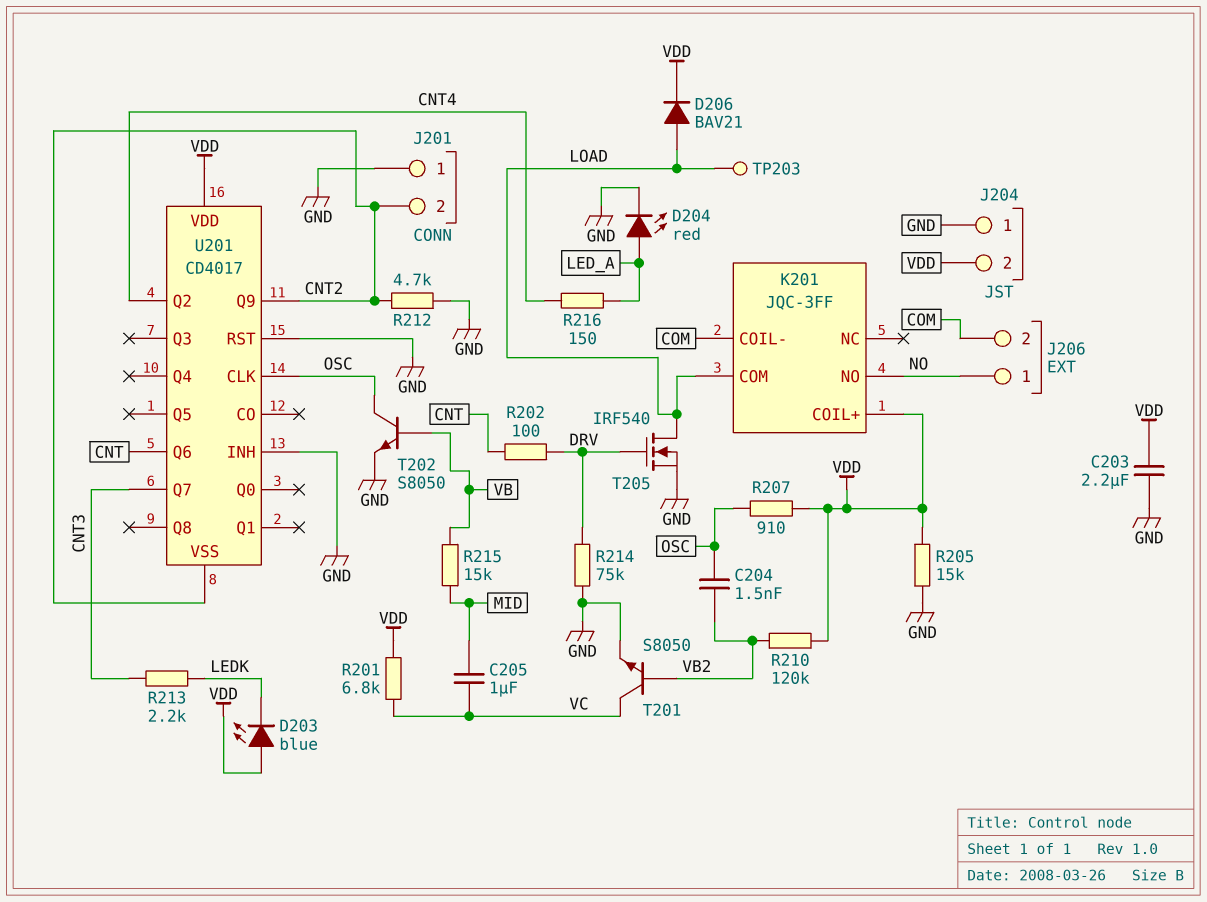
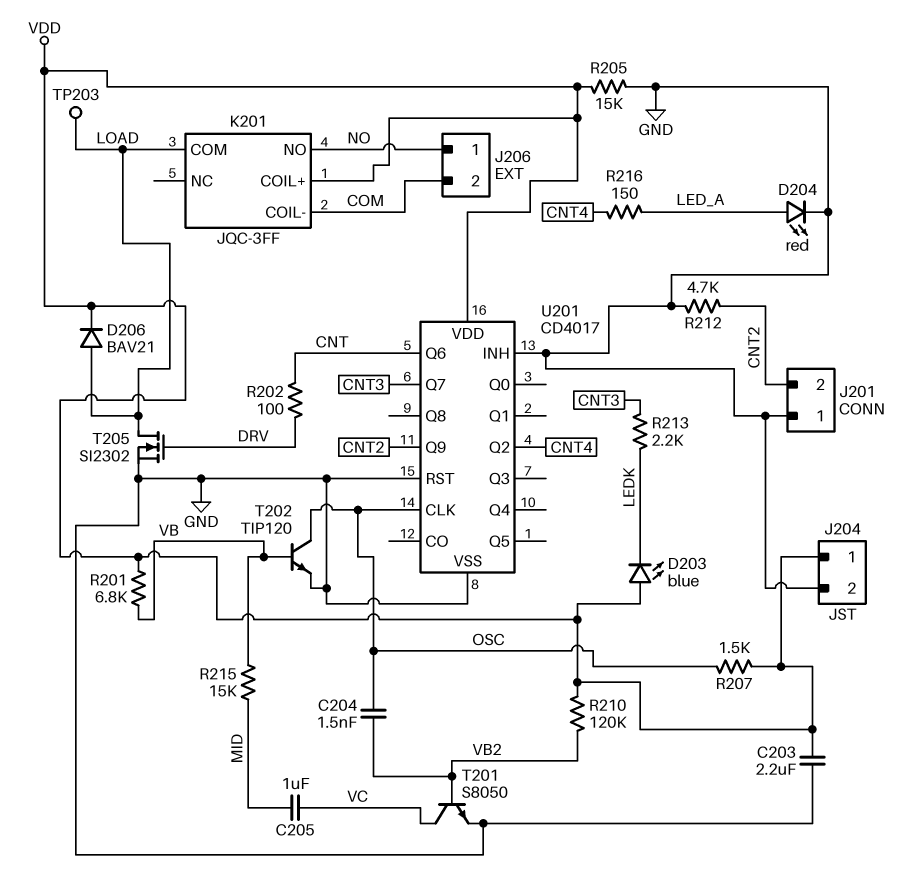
J204 pin 1: GND -> VDD
J204 pin 2: VDD -> GND
R201: 6.8k (VC, VDD) -> 6.8k (VB, VDD)
R207: 910 (OSC, VDD) -> 1.5k (OSC, VDD)
R214: 75k (DRV, GND) -> none
T202: NPN S8050 (B VB, C OSC, E GND) -> NPN TIP120 (B VB, C OSC, E GND)
T205: NMOS IRF540 (G DRV, D LOAD, S GND) -> NMOS SI2302 (G DRV, D LOAD, S GND)
U201 pin VSS: CNT2 -> GND

